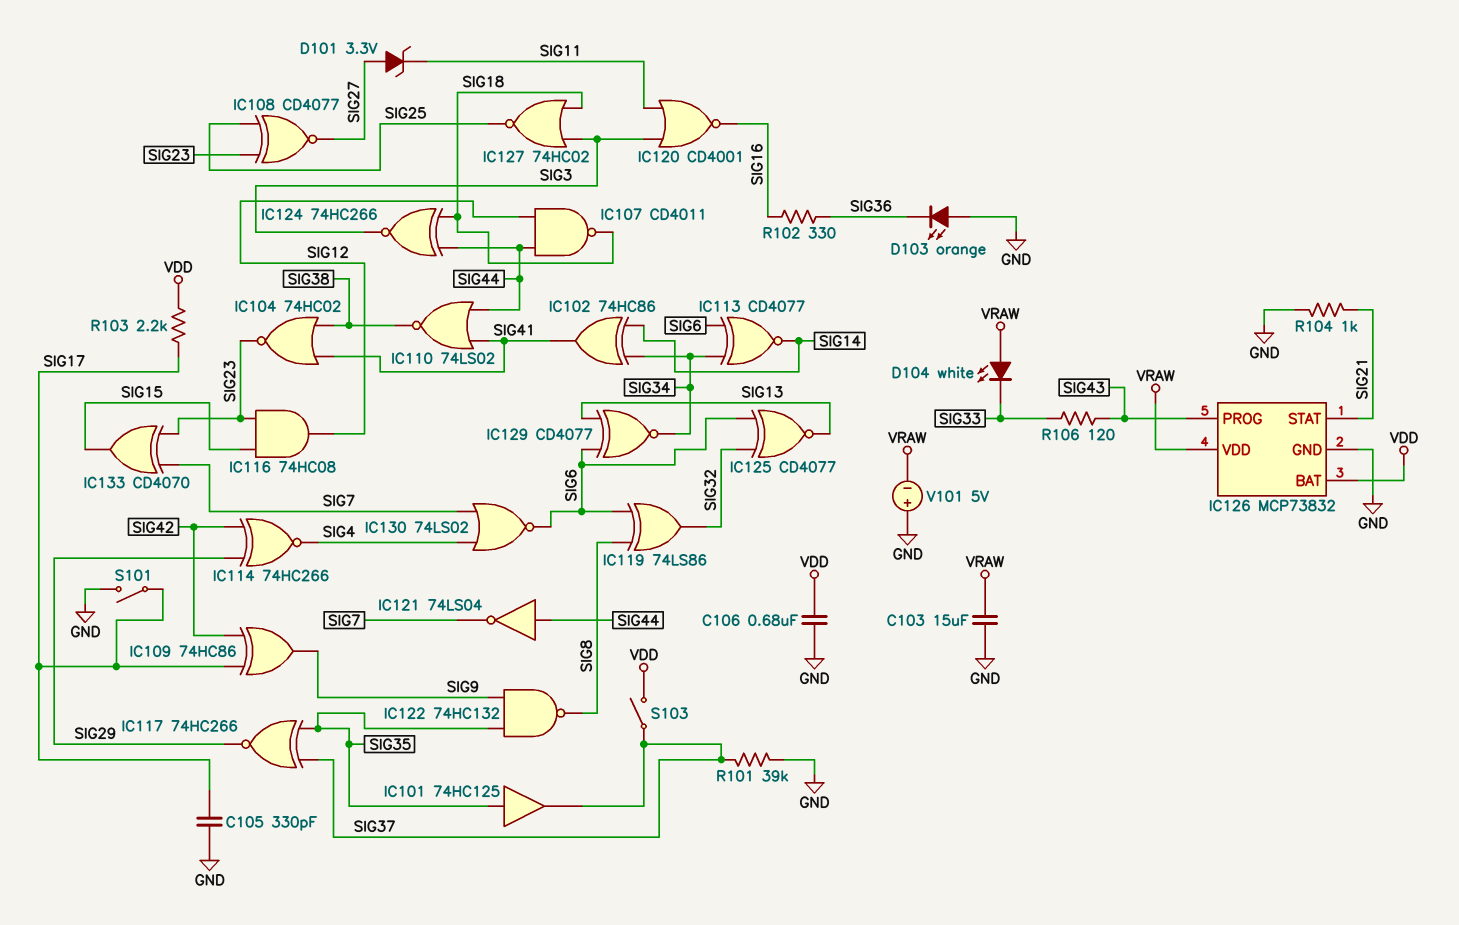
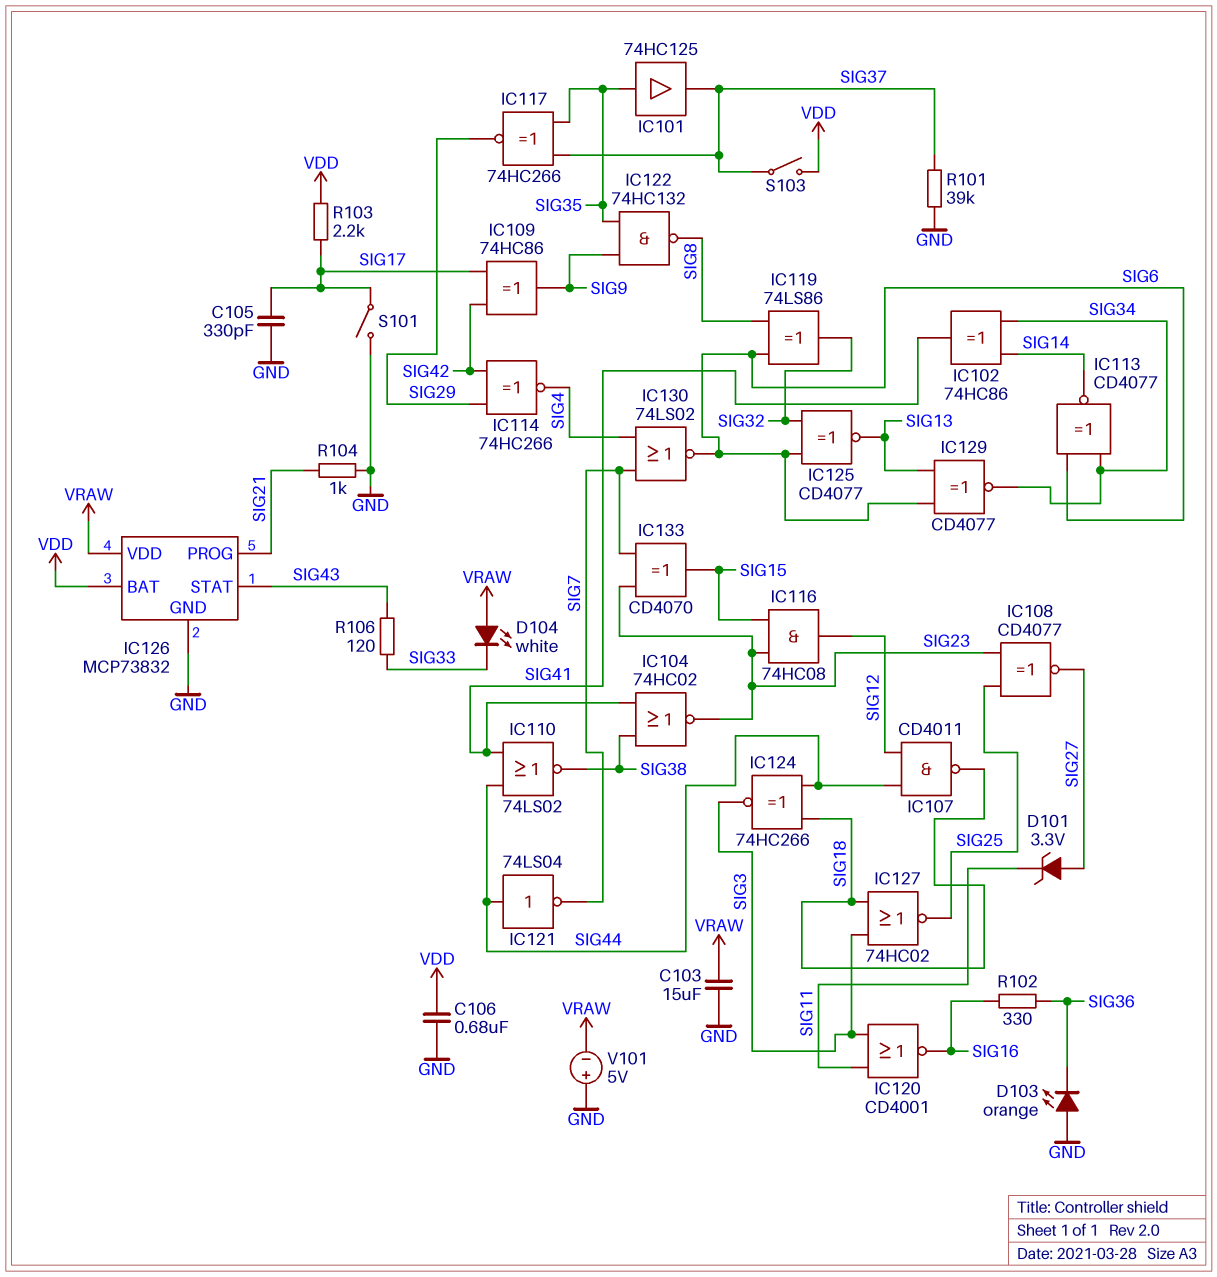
IC126 pin PROG: SIG43 -> SIG21
IC126 pin STAT: SIG21 -> SIG43

